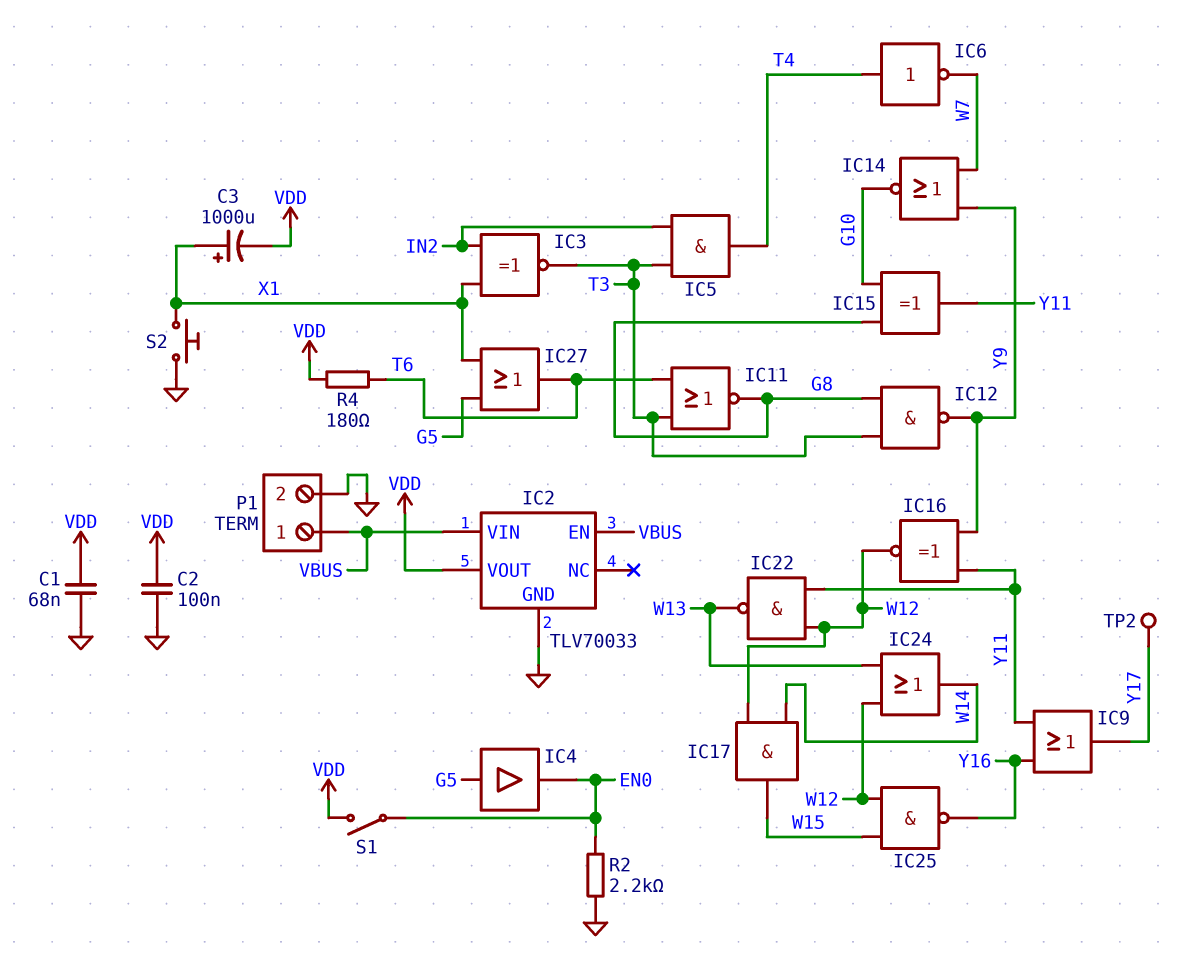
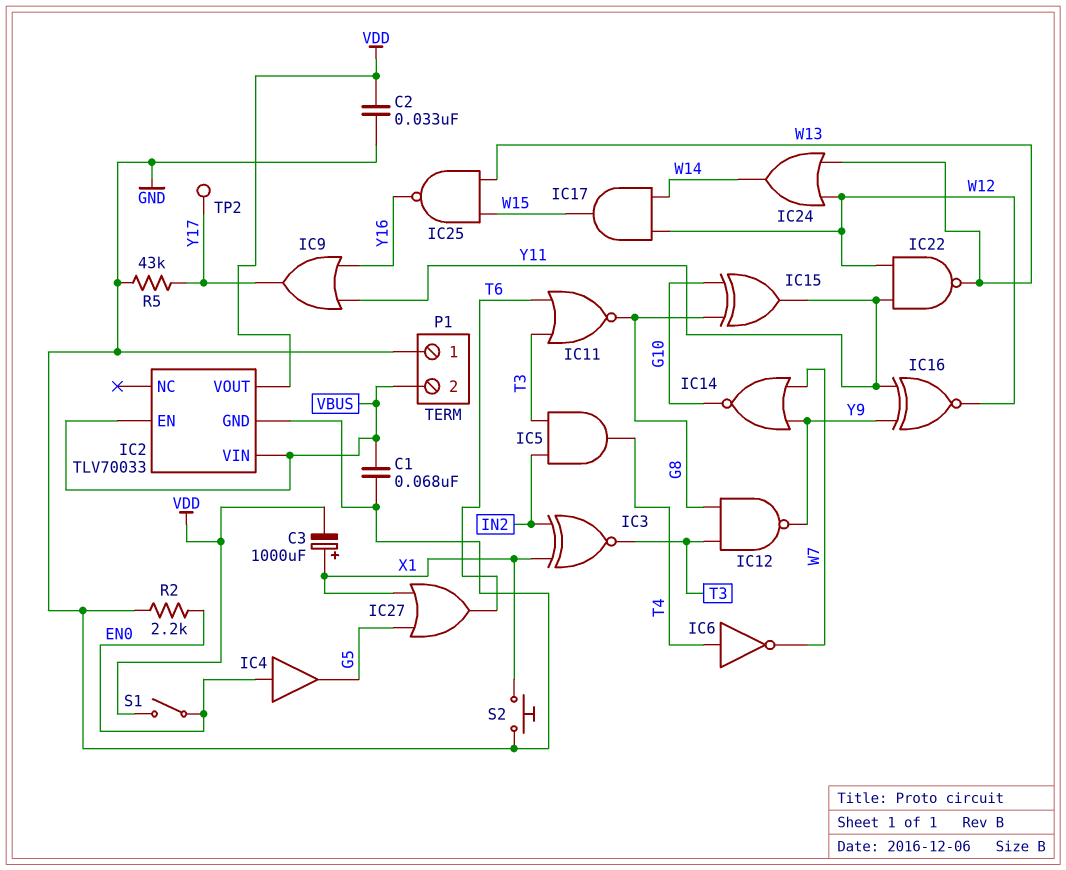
C1: 68nF (GND, VDD) -> 68nF (GND, VBUS)
C2: 100nF (GND, VDD) -> 33nF (GND, VDD)
IC4: buffer (in G5, out EN0) -> buffer (in EN0, out G5)
IC25: NAND (in W12, in W15, out Y16) -> NAND (in W13, in W15, out Y16)
P1 pin 1: VBUS -> GND
P1 pin 2: GND -> VBUS
R4: 180 (T6, VDD) -> none
R5: none -> 43k (GND, Y17)

